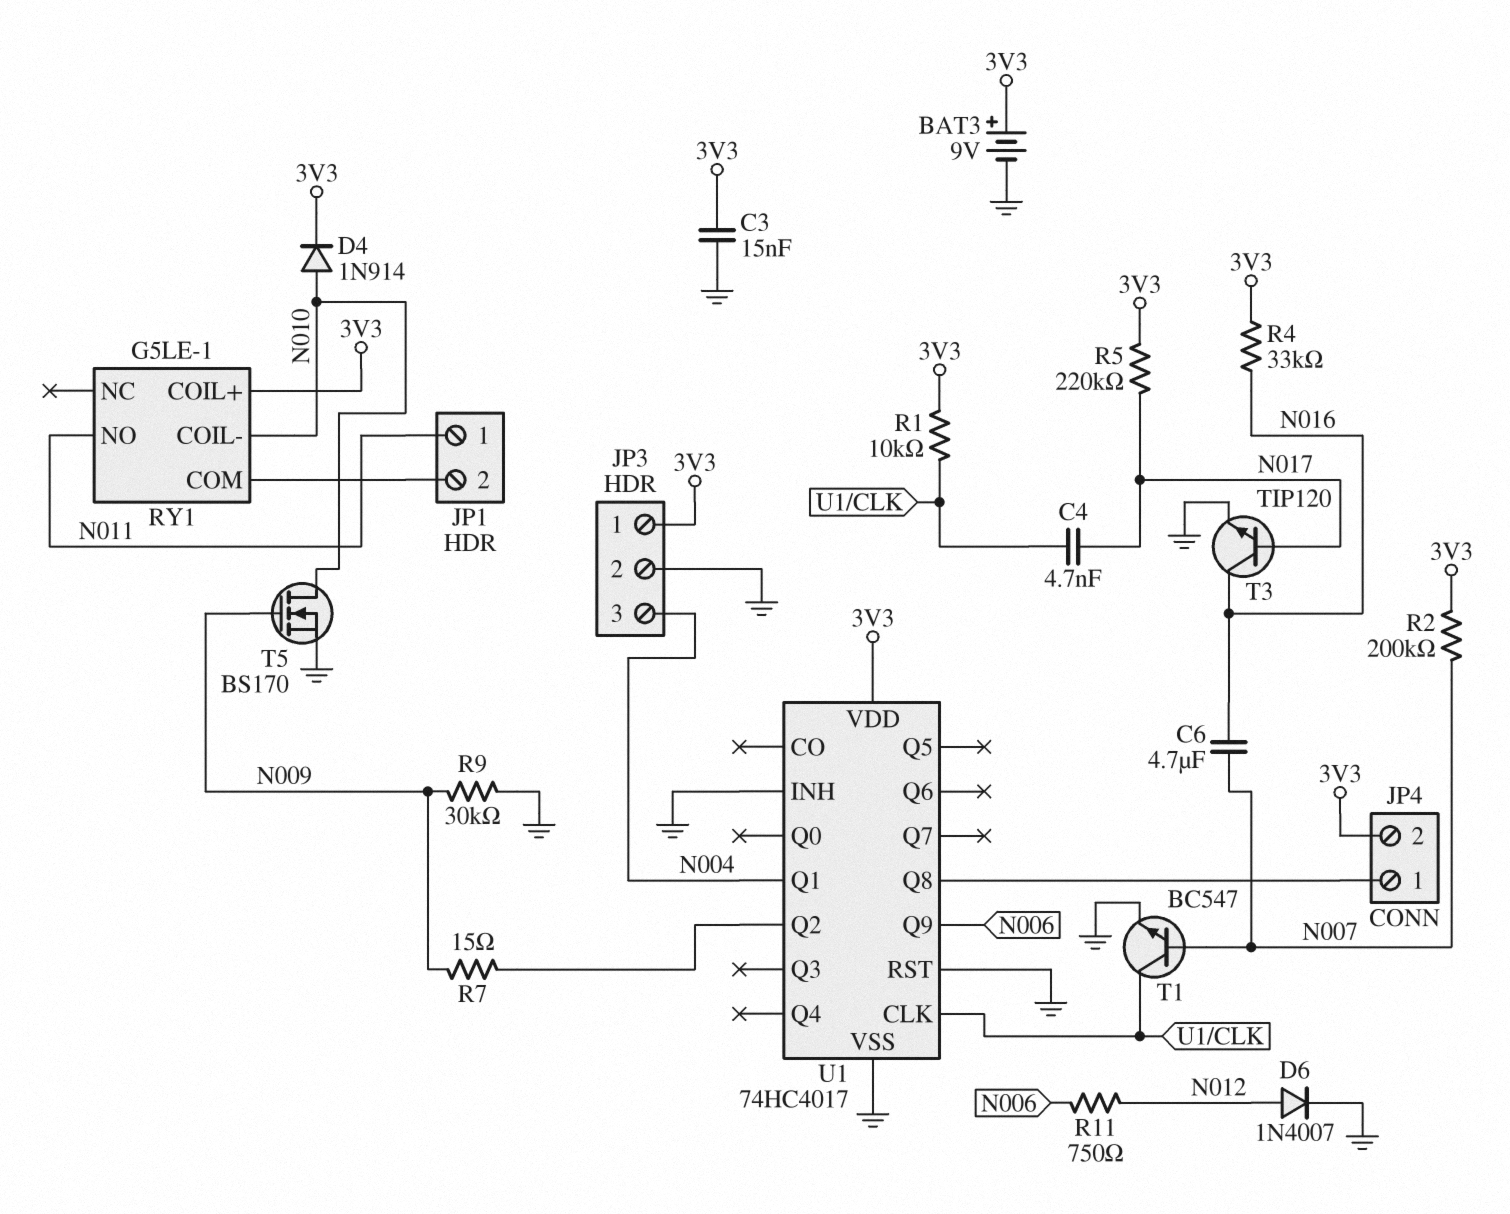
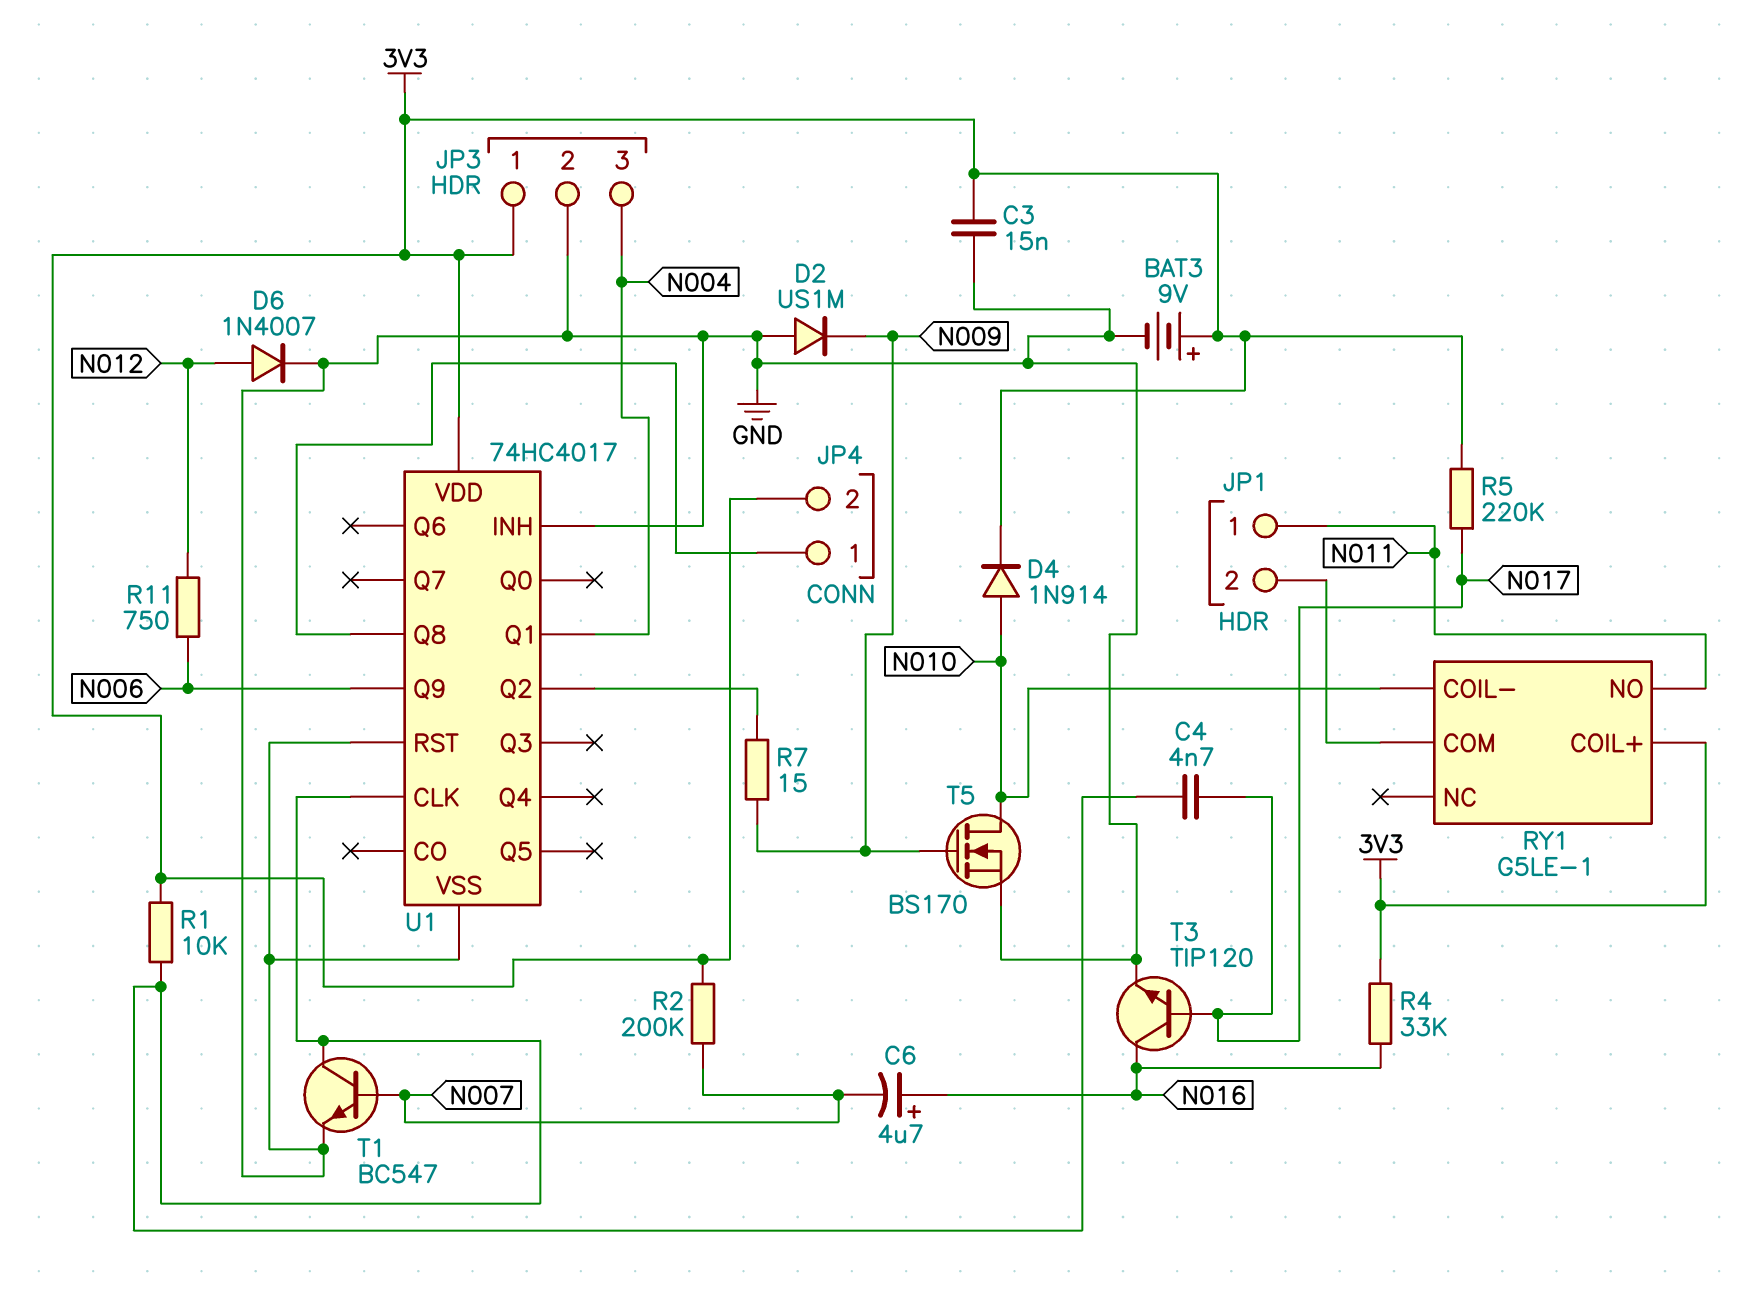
C6: 4.7uF (N007, N016) -> 4.7uF (plus N016, minus N007)
D2: none -> diode US1M (A GND, K N009)
R9: 30k (GND, N009) -> none

